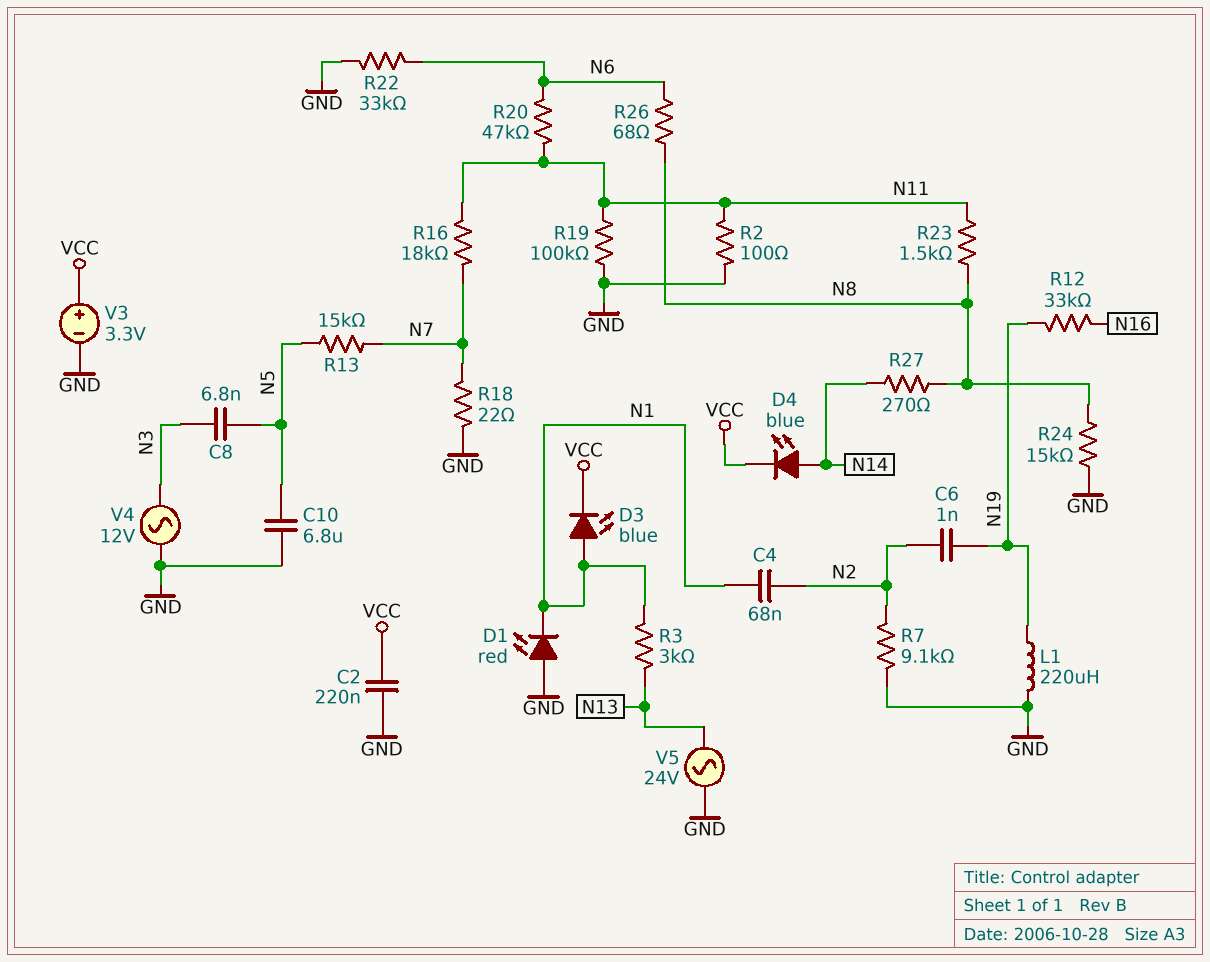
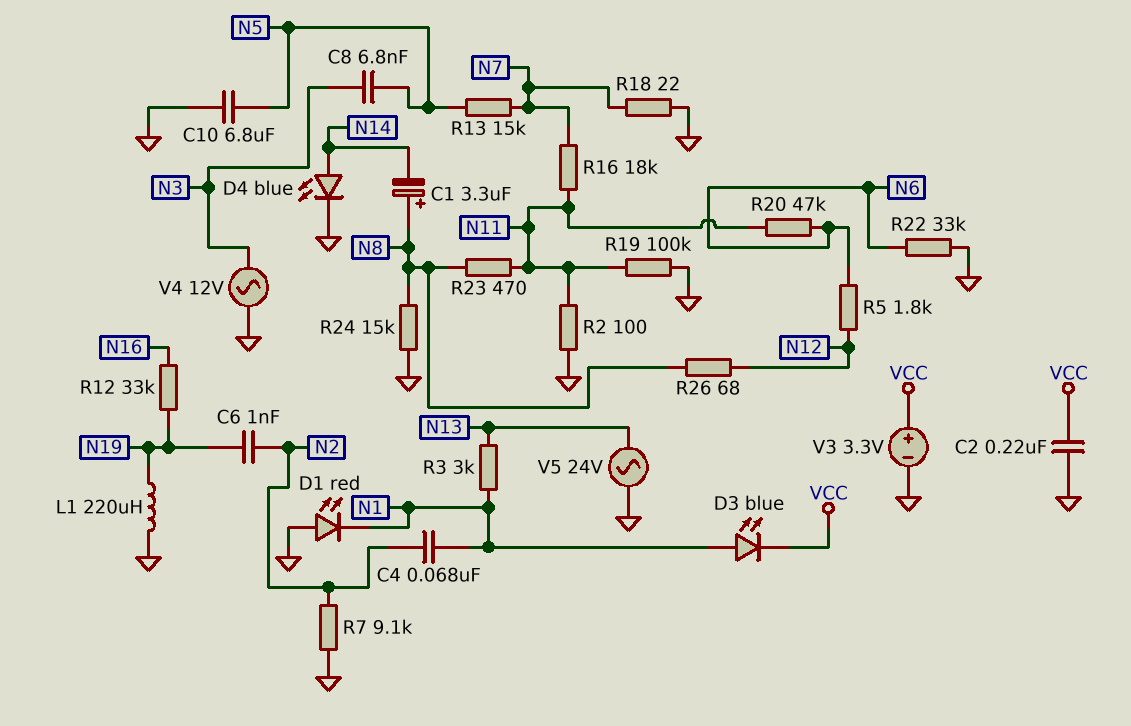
C1: none -> 3.3uF (plus N8, minus N14)
D4: LED blue (A N14, K VCC) -> LED blue (A N14, K GND)
R5: none -> 1.8k (N6, N12)
R23: 1.5k (N8, N11) -> 470 (N8, N11)
R26: 68 (N6, N8) -> 68 (N8, N12)
R27: 270 (N8, N14) -> none

